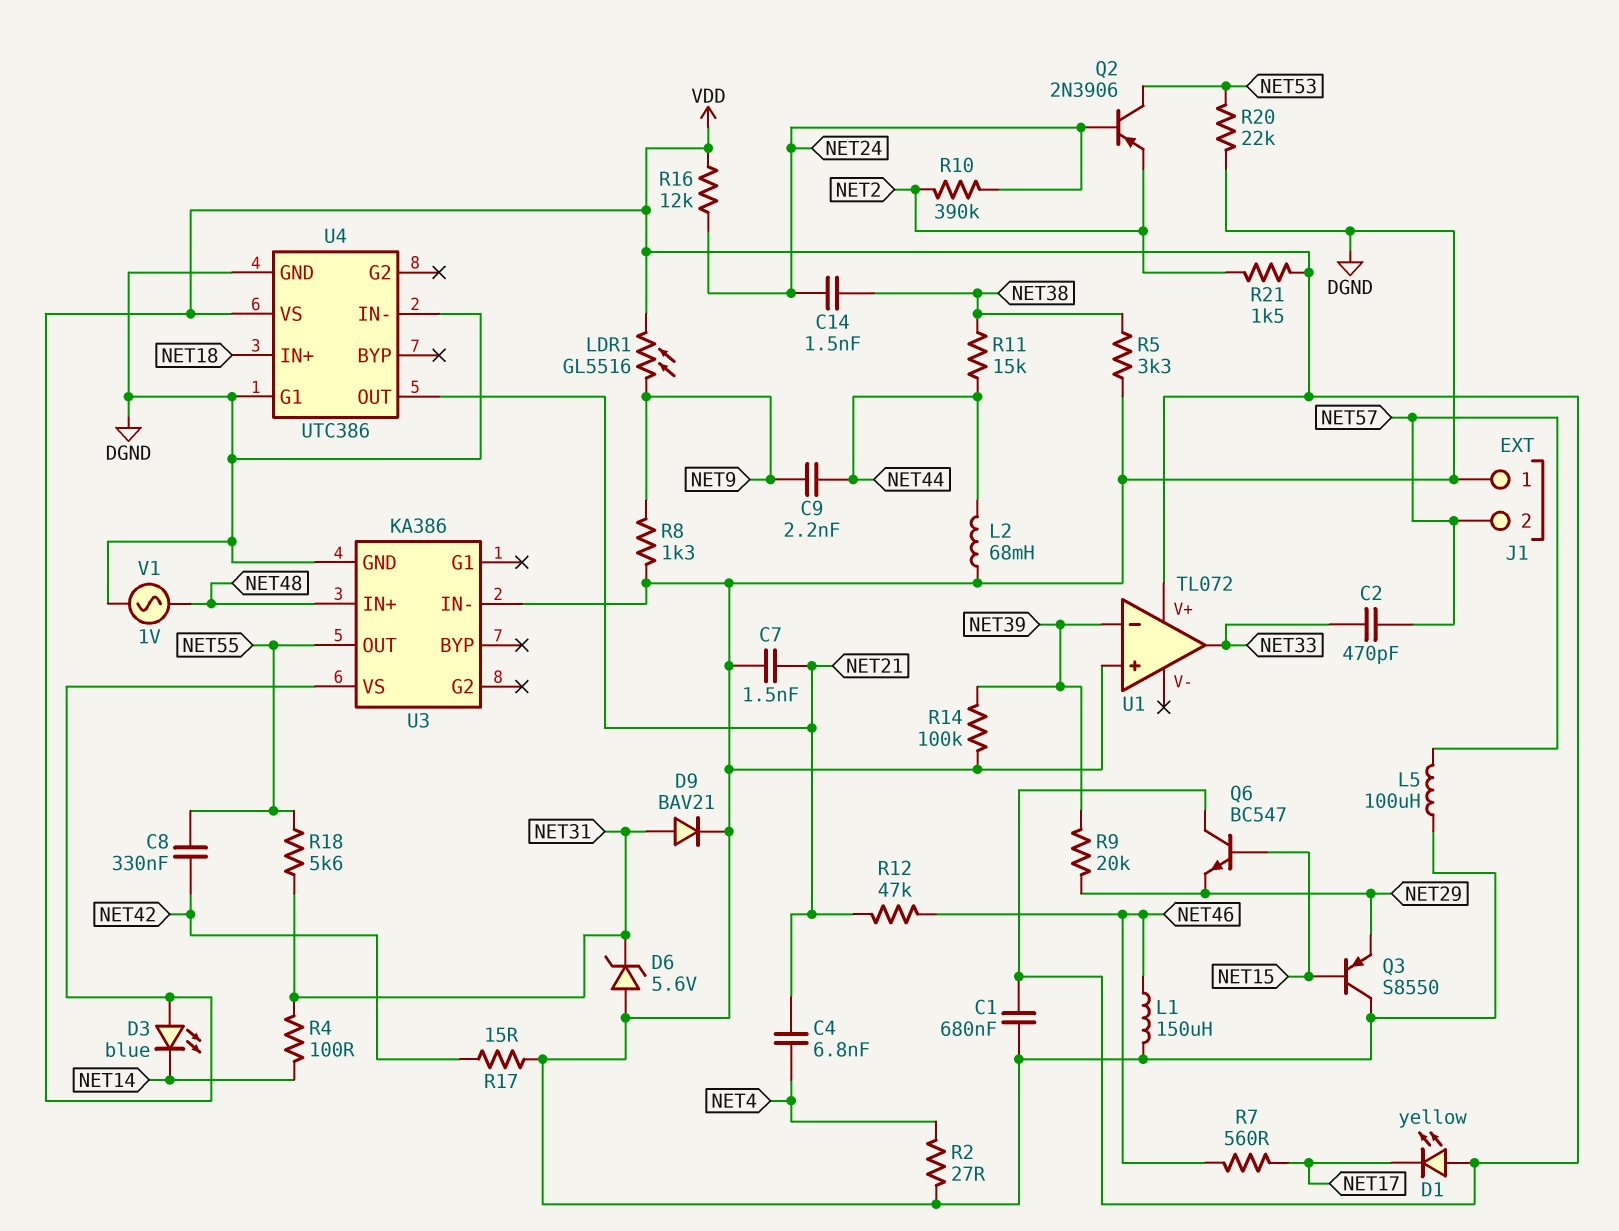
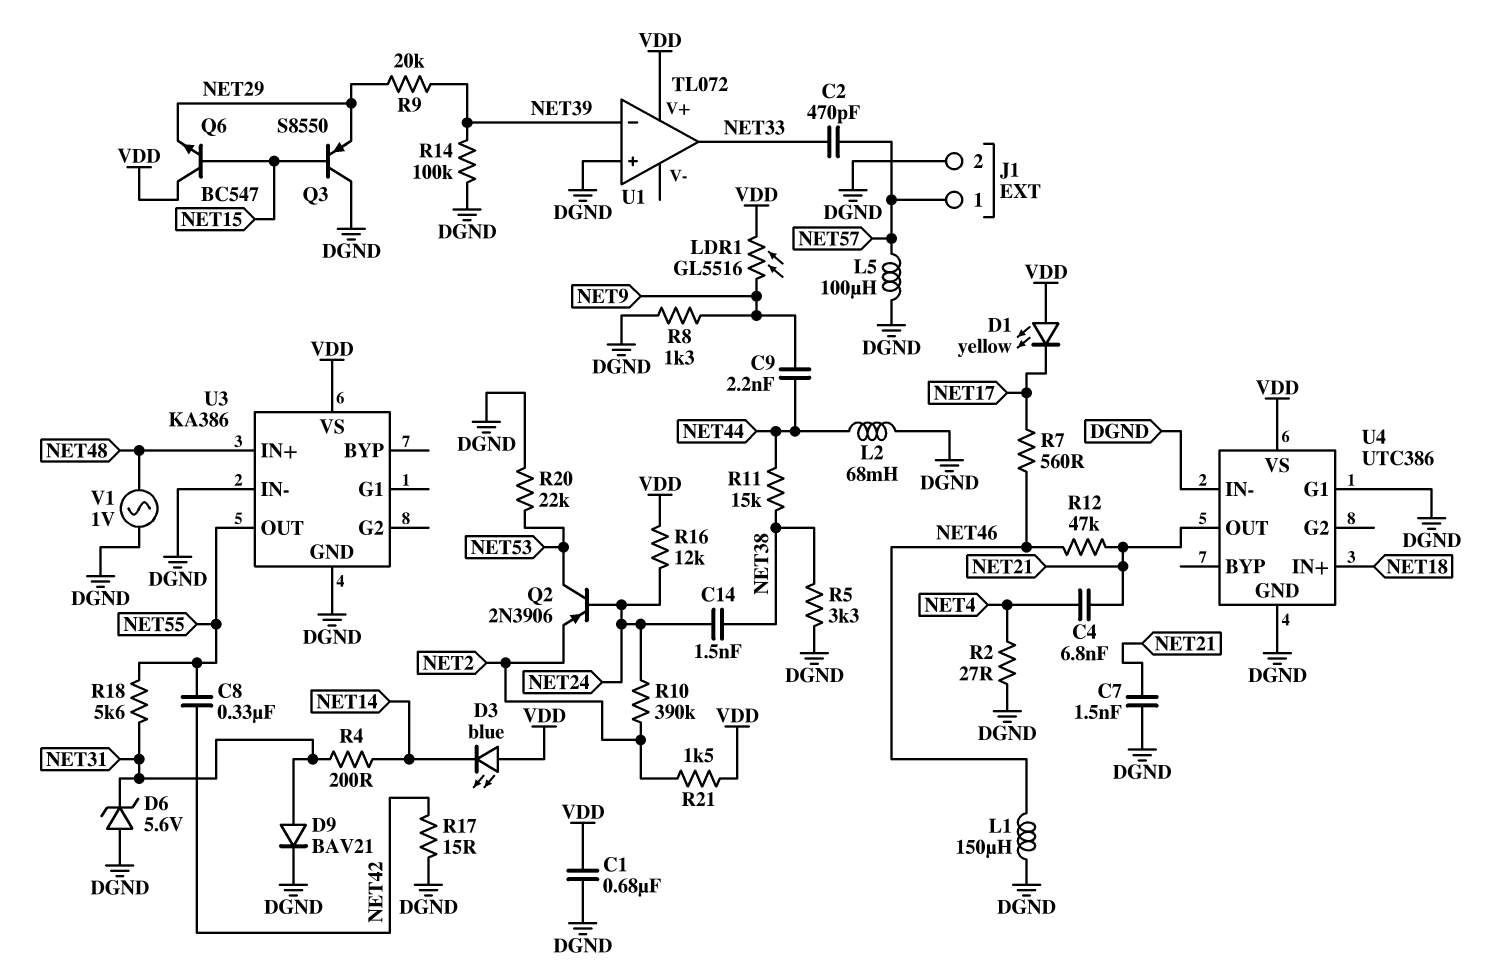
J1 pin 1: DGND -> NET57
J1 pin 2: NET57 -> DGND
R4: 100 (NET14, NET31) -> 200 (NET14, NET31)

